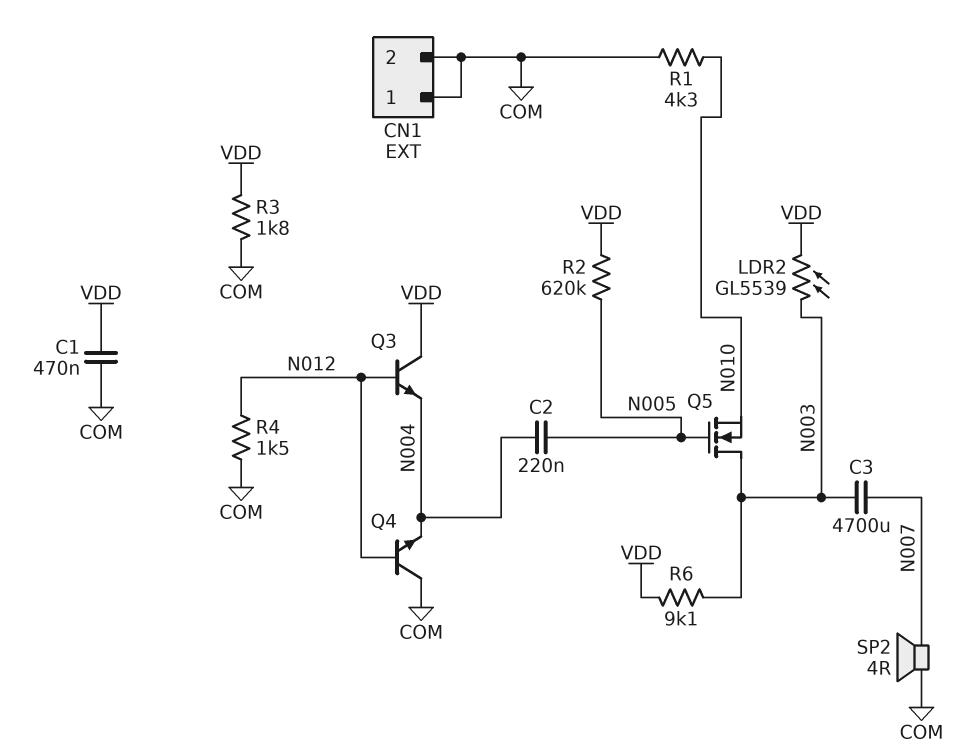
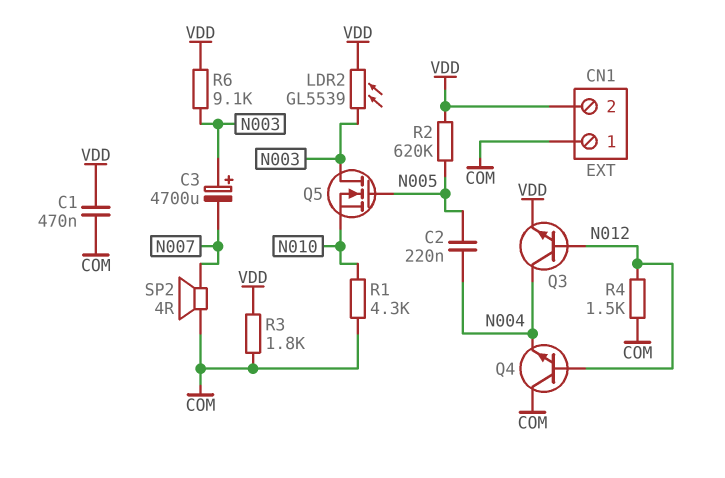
C3: 4700uF (N003, N007) -> 4700uF (plus N003, minus N007)
CN1 pin 2: COM -> VDD
Q3: NPN (B N012, C VDD, E N004) -> NPN (B N012, C N004, E VDD)

